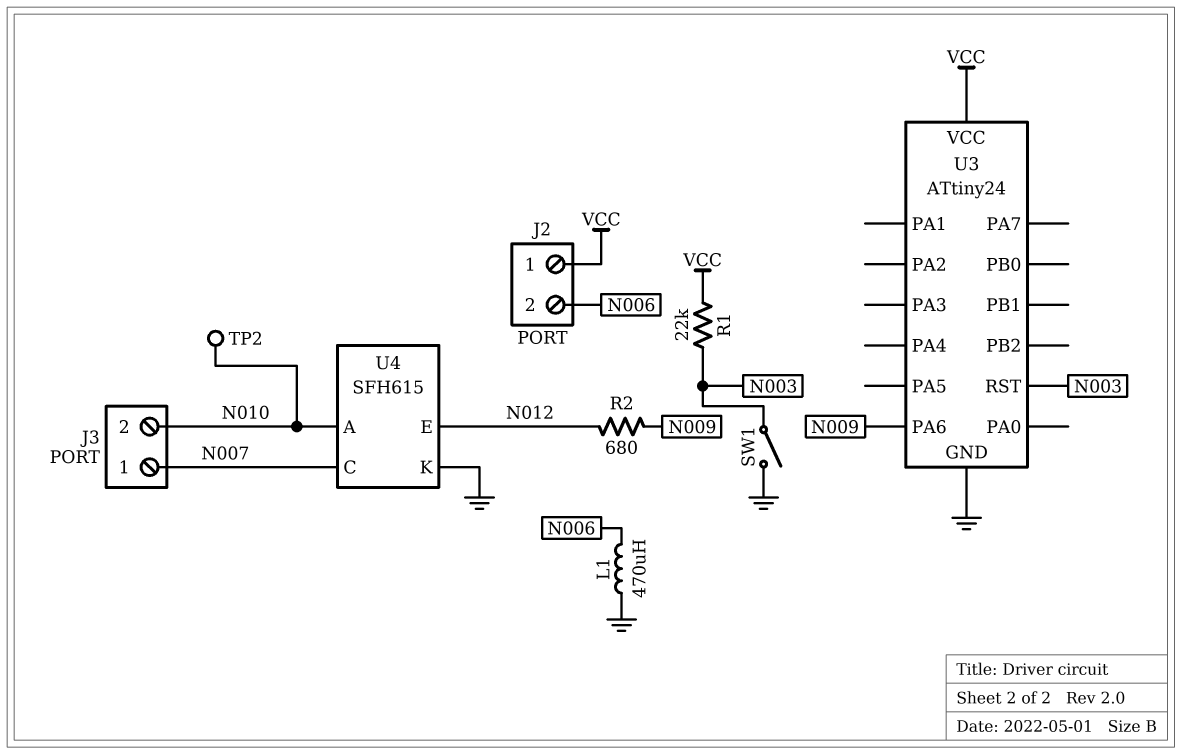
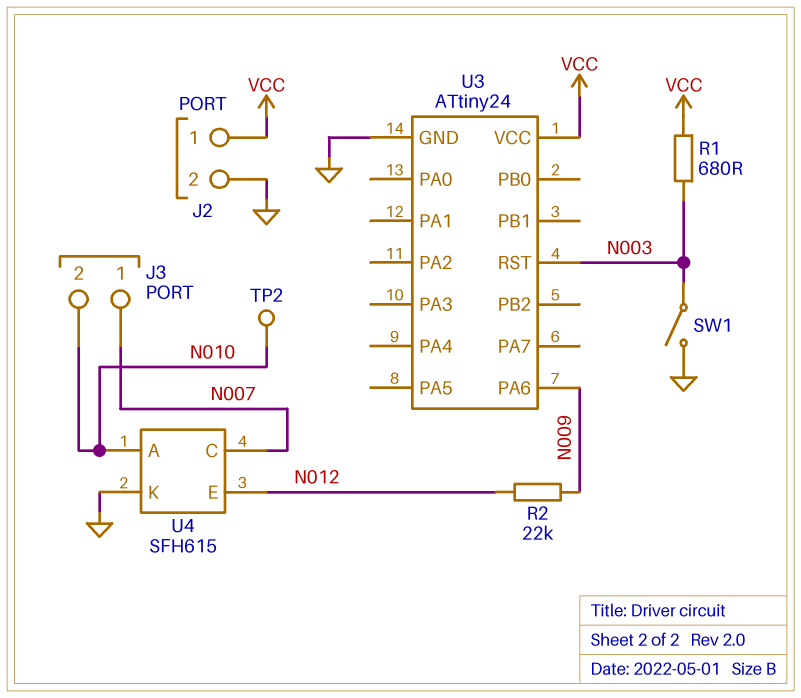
J2 pin 2: N006 -> GND
L1: 470uH (GND, N006) -> none
R1: 22k (N003, VCC) -> 680 (N003, VCC)
R2: 680 (N009, N012) -> 22k (N009, N012)

